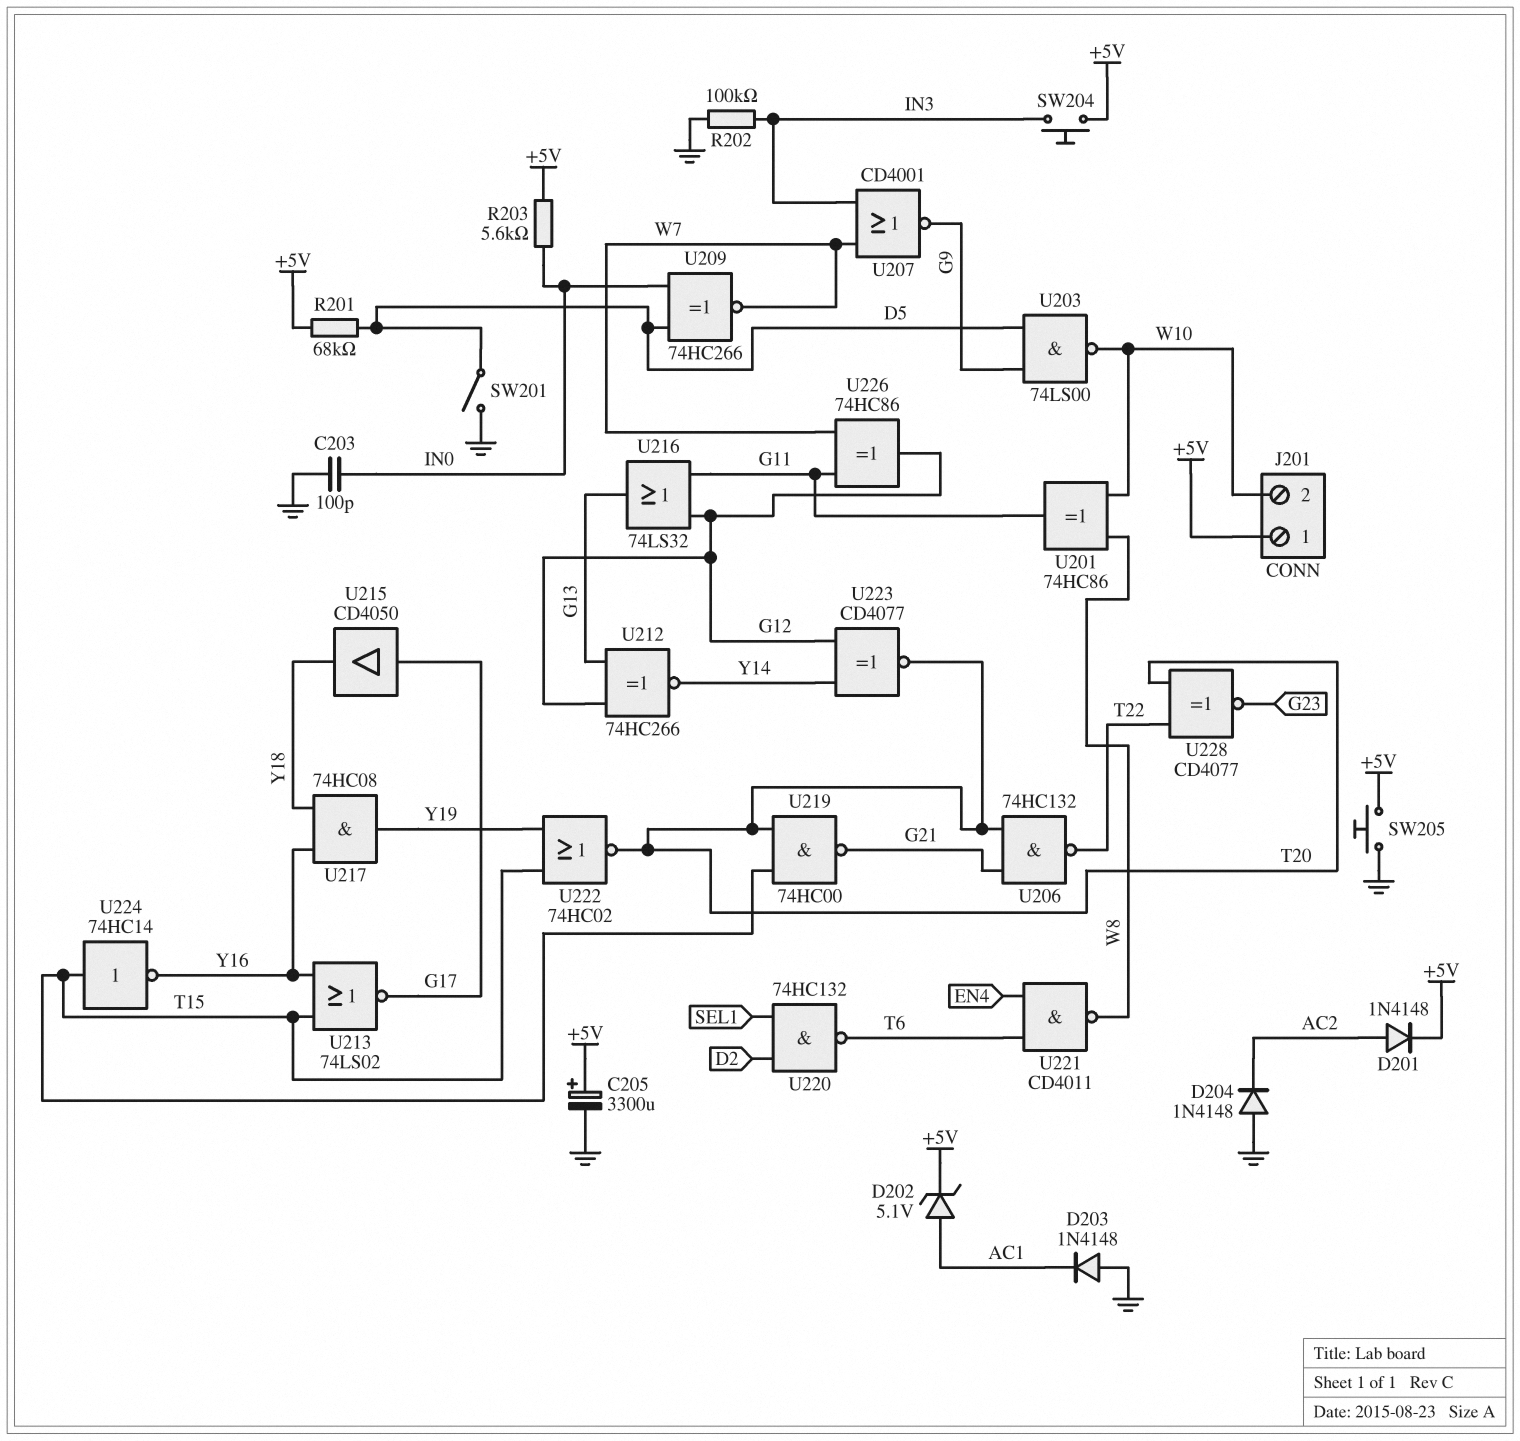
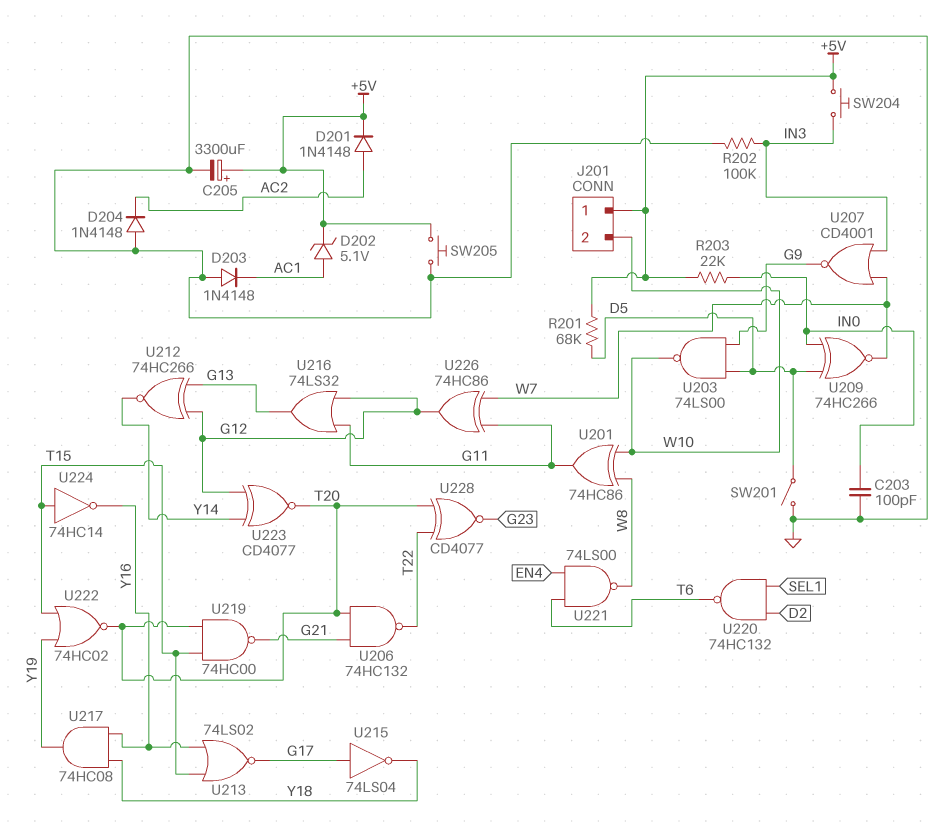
R203: 5.6k (+5V, IN0) -> 22k (+5V, IN0)
U215: buffer CD4050 (in G17, out Y18) -> NOT 74LS04 (in G17, out Y18)
U221: NAND CD4011 (in EN4, in T6, out W8) -> NAND 74LS00 (in EN4, in T6, out W8)

